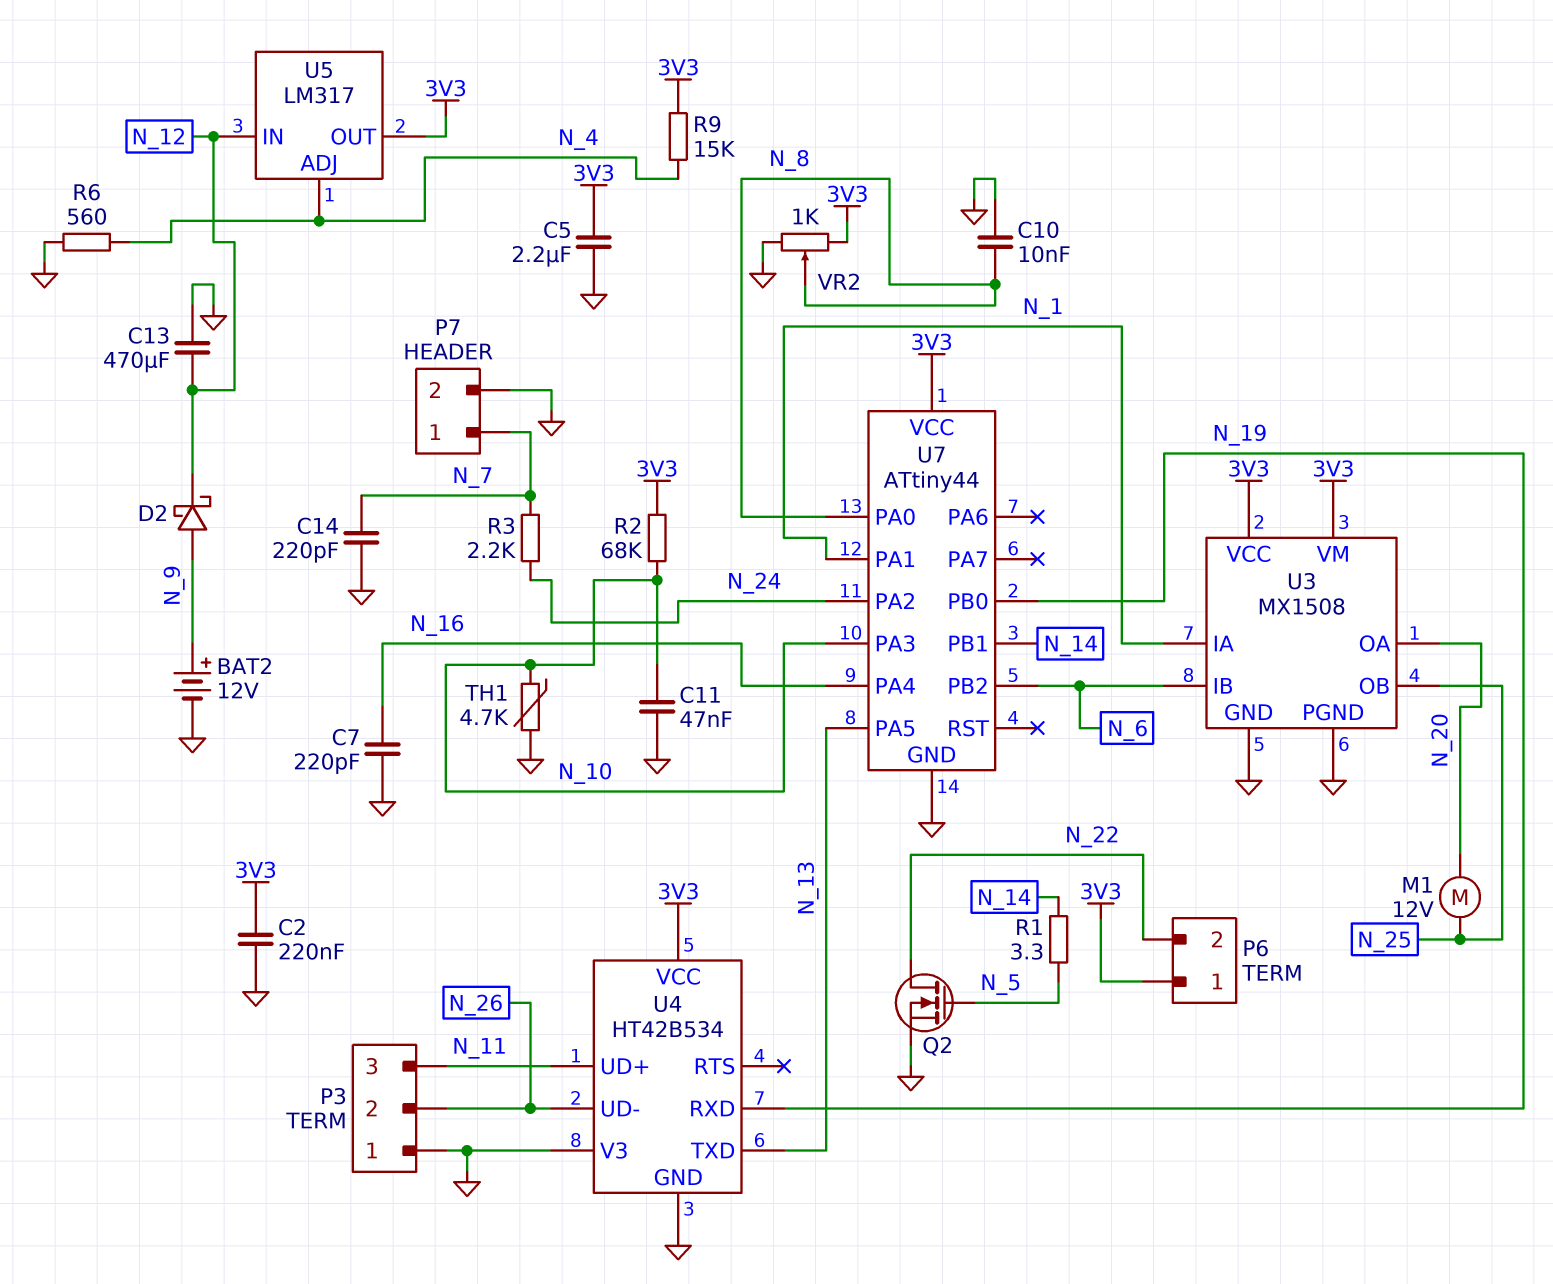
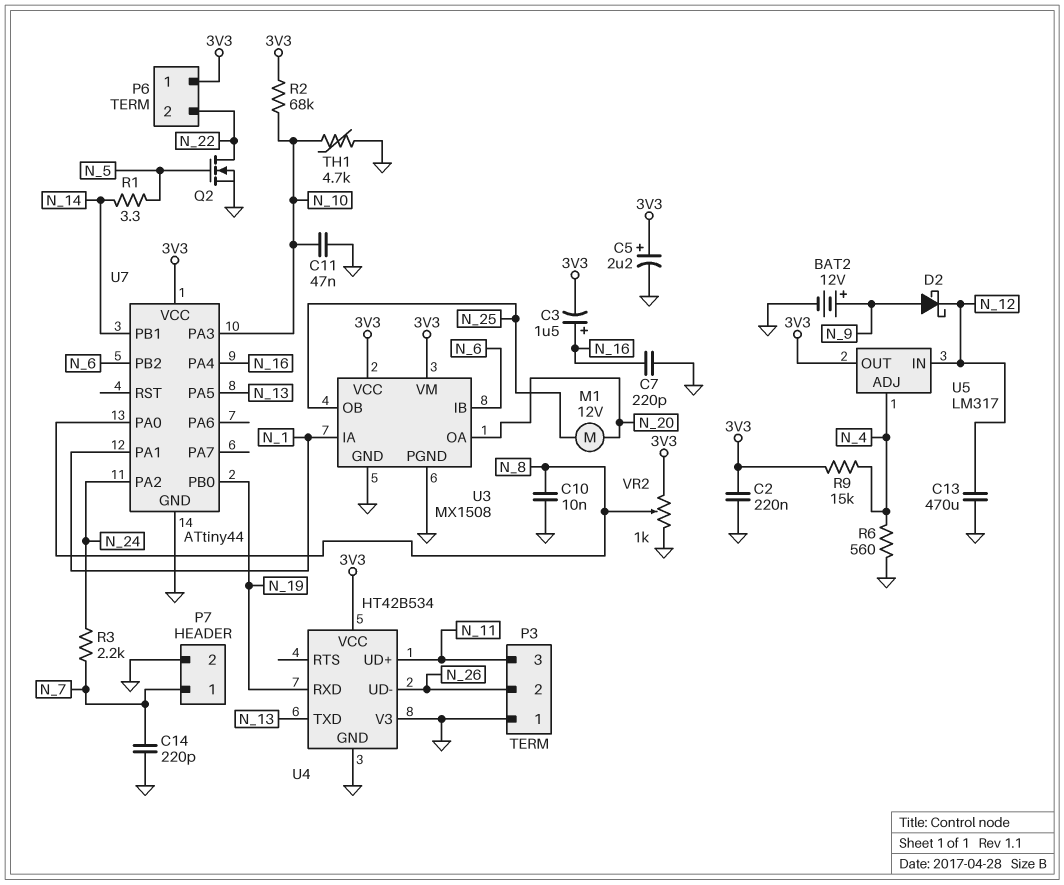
C3: none -> 1.5uF (plus N_16, minus 3V3)
C5: 2.2uF (3V3, GND) -> 2.2uF (plus 3V3, minus GND)

